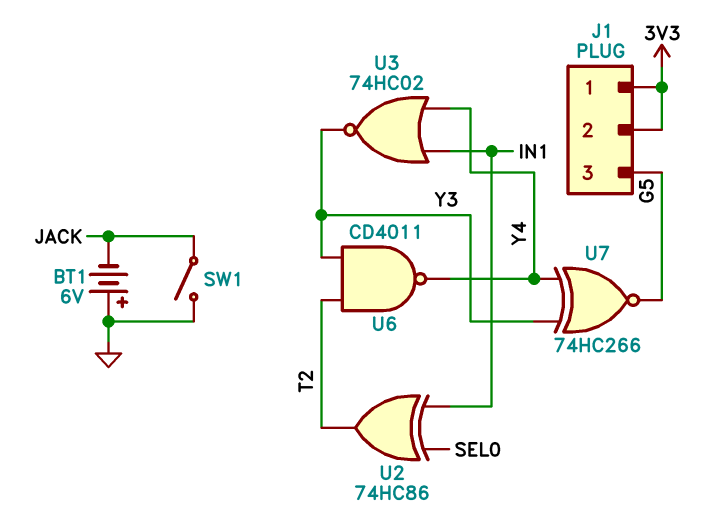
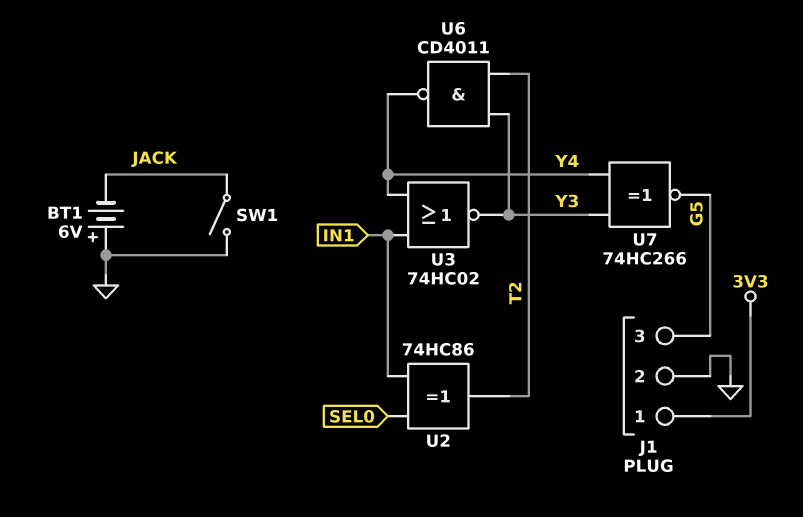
J1 pin 2: 3V3 -> GND

